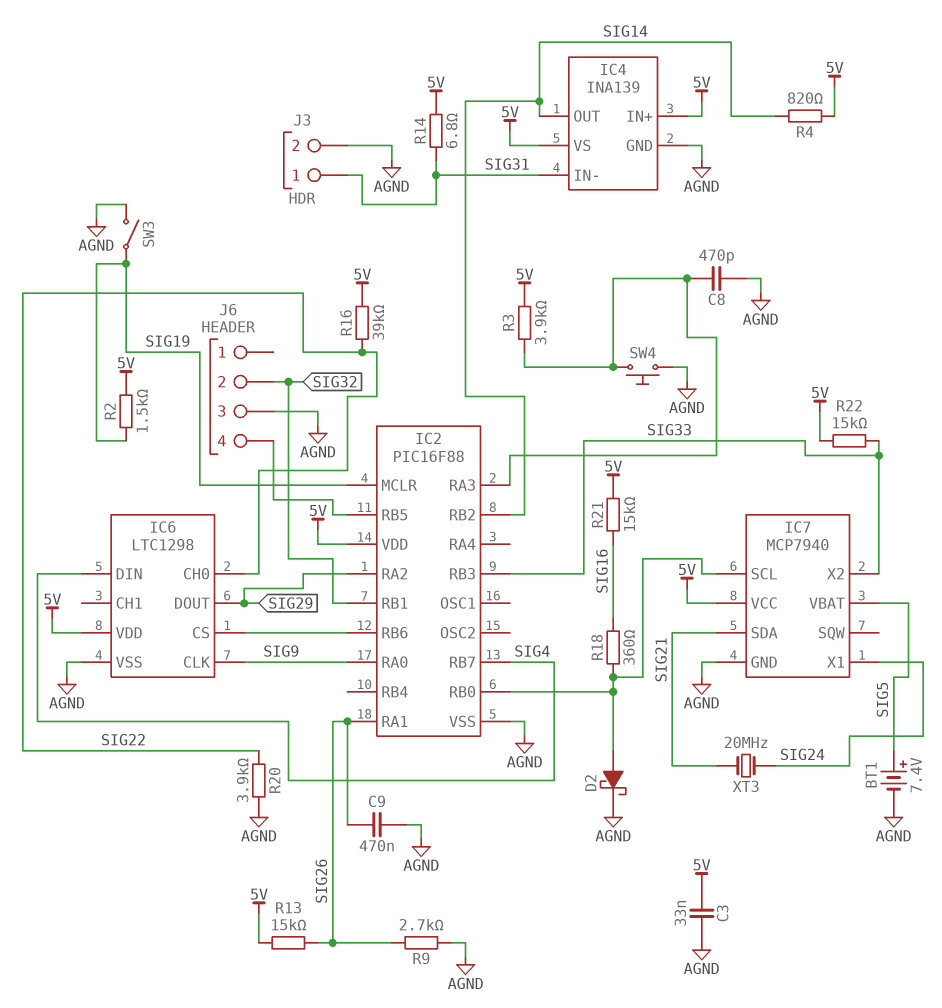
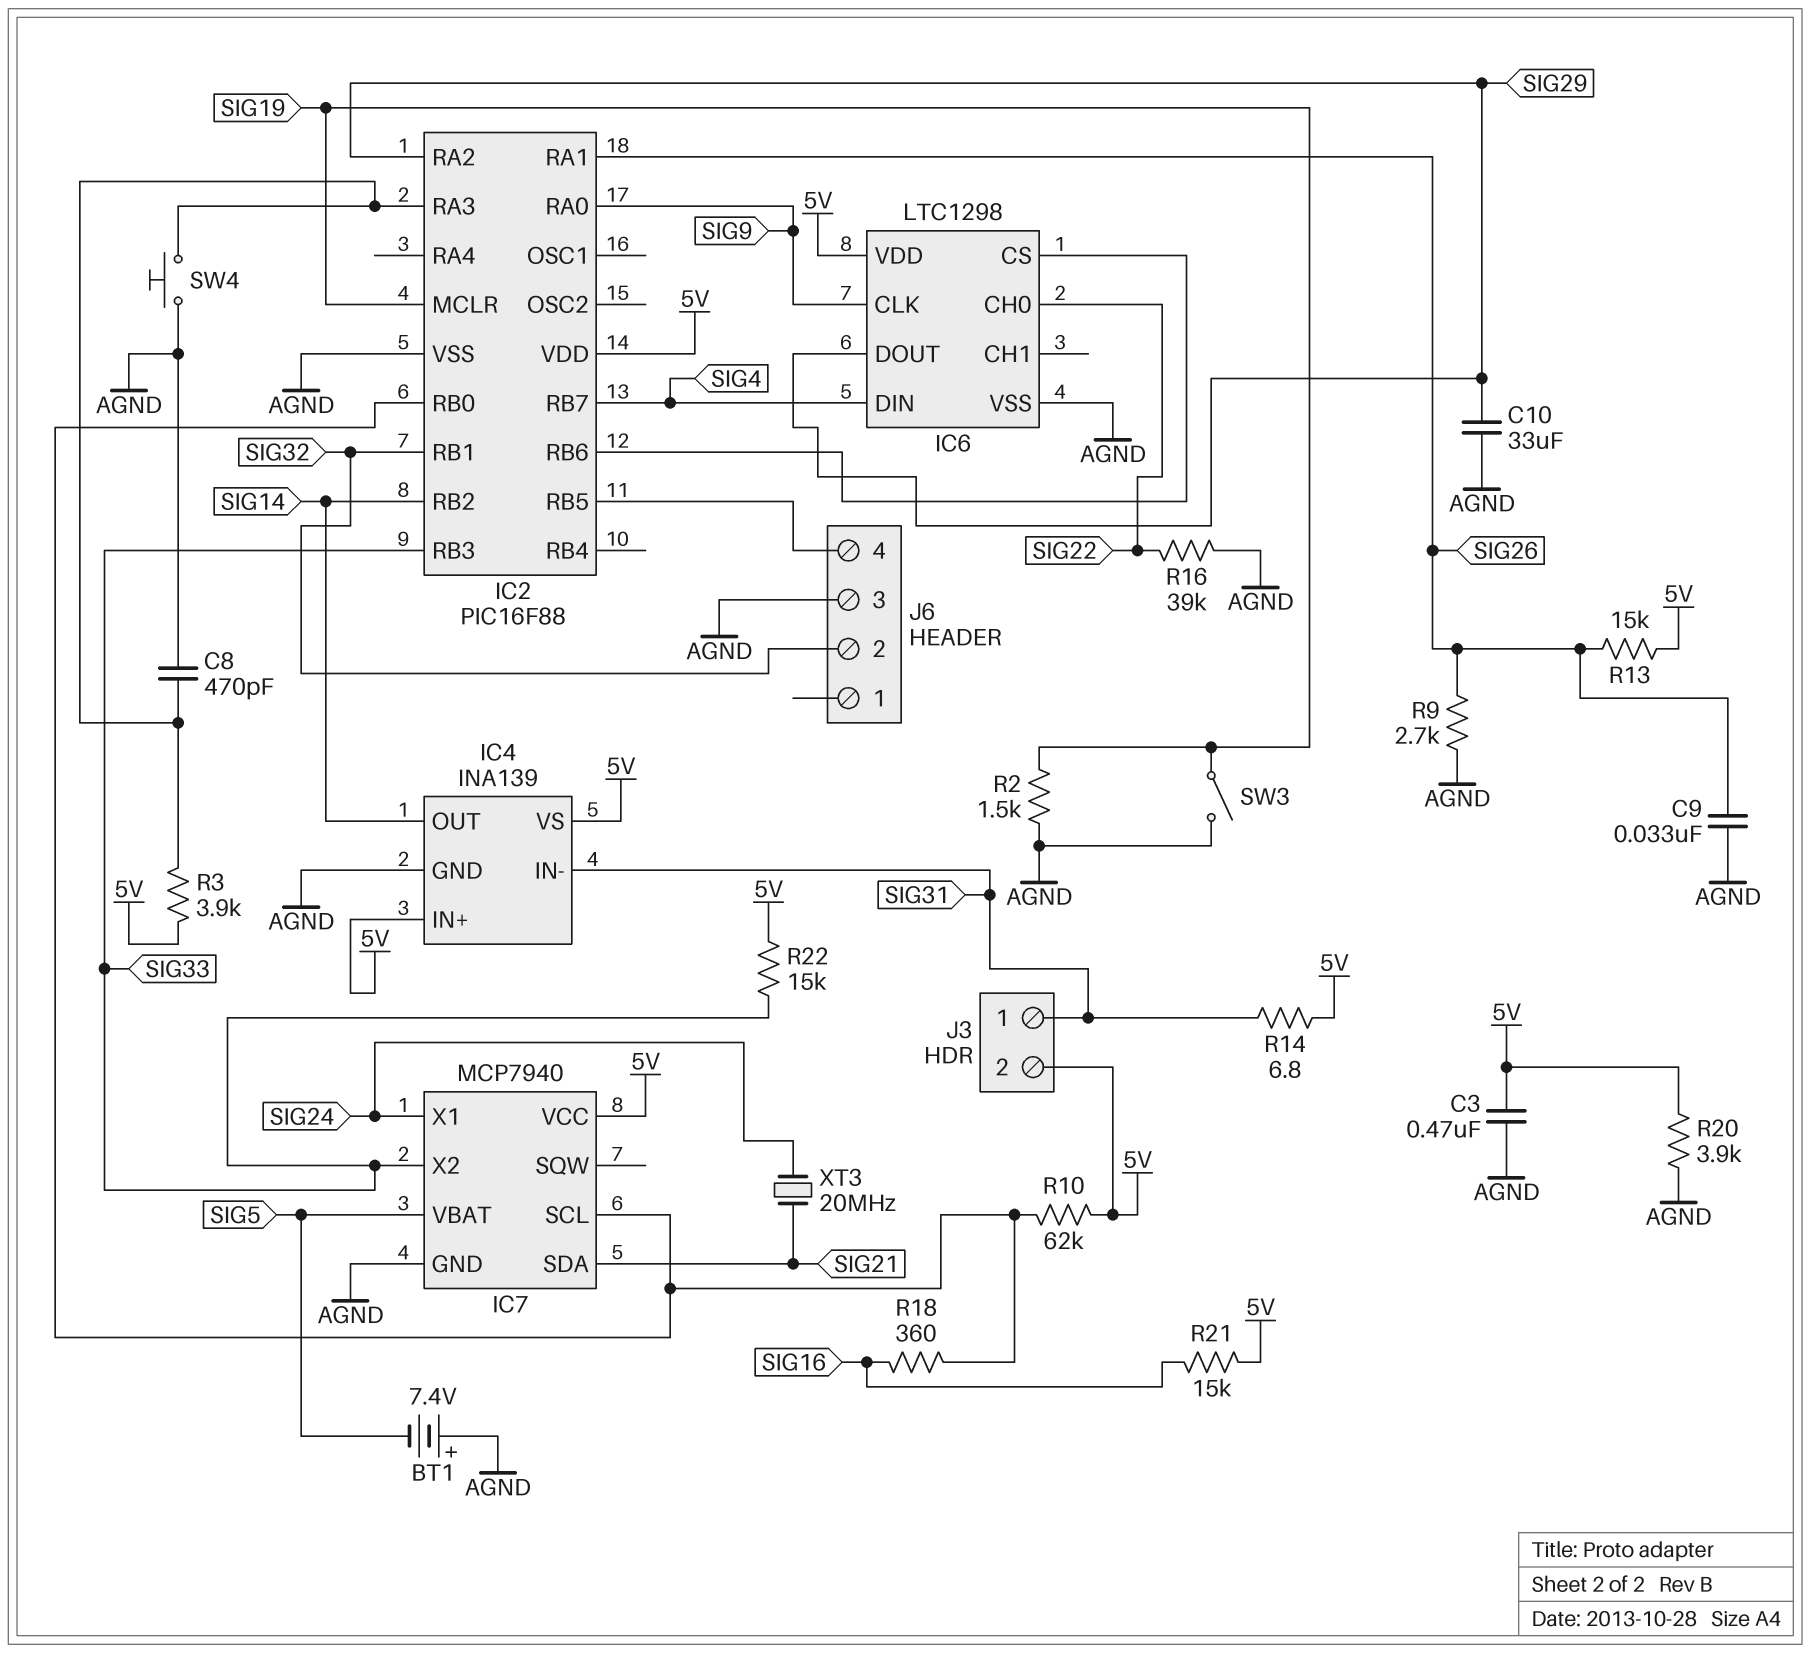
BT1: 7.4V (plus SIG5, minus AGND) -> 7.4V (plus AGND, minus SIG5)
C3: 33nF (5V, AGND) -> 470nF (5V, AGND)
C9: 470nF (AGND, SIG26) -> 33nF (AGND, SIG26)
C10: none -> 33uF (AGND, SIG29)
D2: schottky (A IC2/RB0, K AGND) -> none
J3 pin 2: AGND -> 5V
R2: 1.5k (5V, SIG19) -> 1.5k (AGND, SIG19)
R4: 820 (5V, SIG14) -> none
R10: none -> 62k (5V, IC2/RB0)
R16: 39k (5V, SIG22) -> 39k (AGND, SIG22)
R20: 3.9k (AGND, SIG22) -> 3.9k (5V, AGND)

